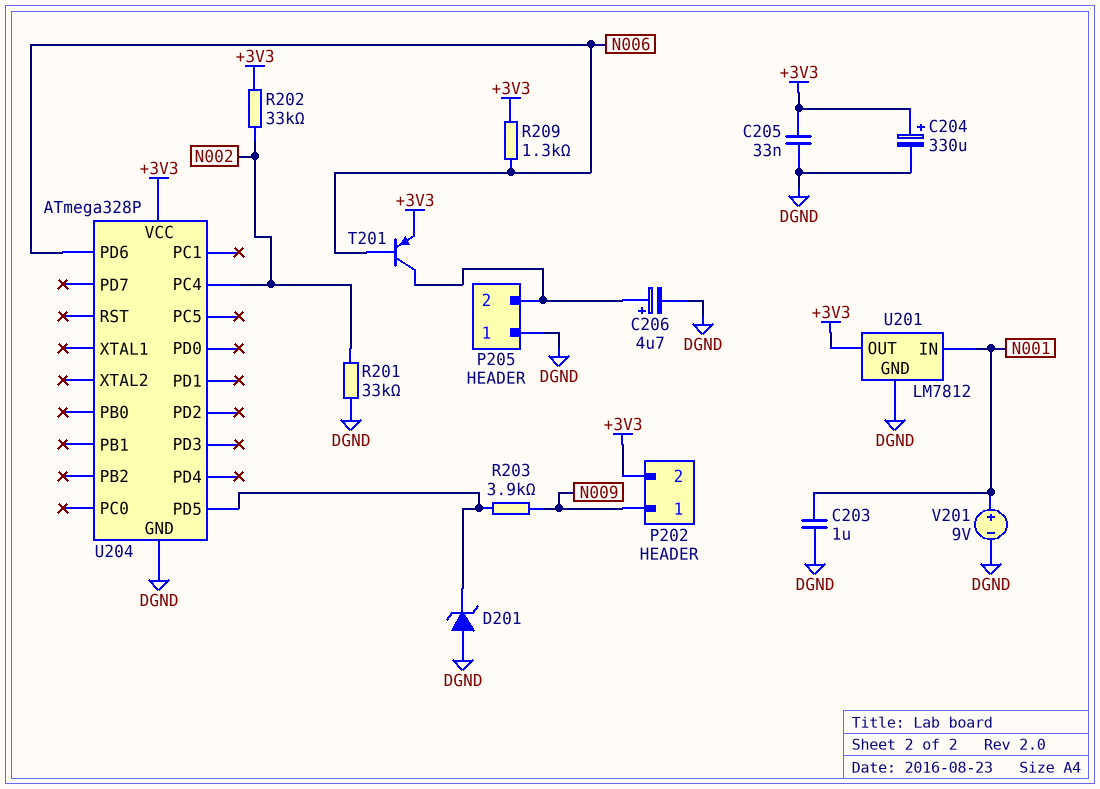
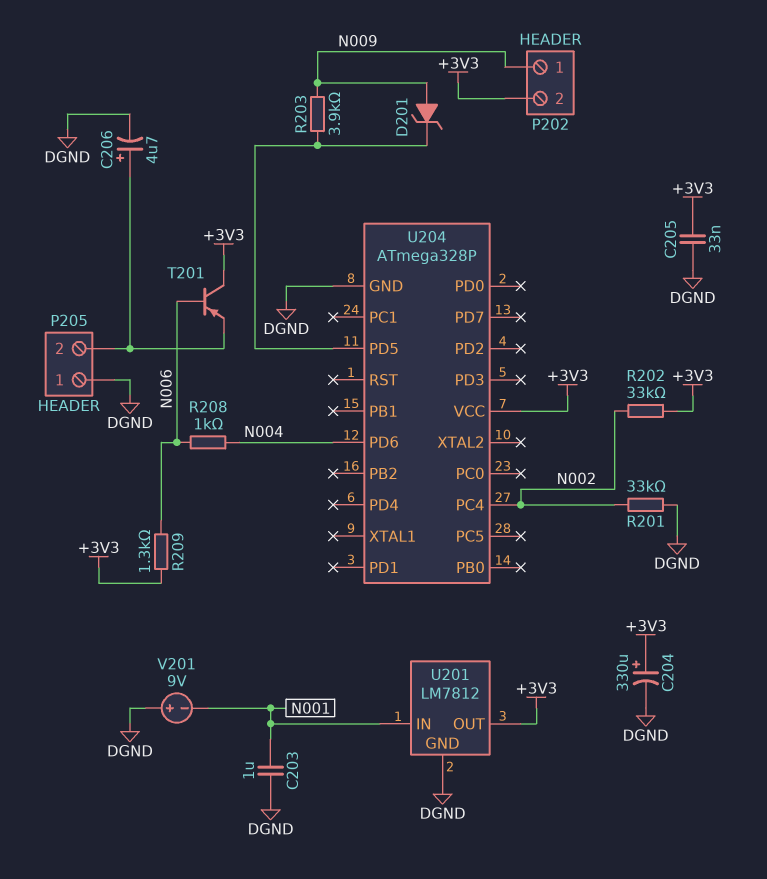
D201: zener (A DGND, K U204/PD5) -> zener (A N009, K U204/PD5)
R208: none -> 1k (N004, N006)
T201: PNP (B N006, C P205/2, E +3V3) -> PNP (B N006, C +3V3, E P205/2)
U204 pin PD6: N006 -> N004
V201: 9V (plus N001, minus DGND) -> 9V (plus DGND, minus N001)

